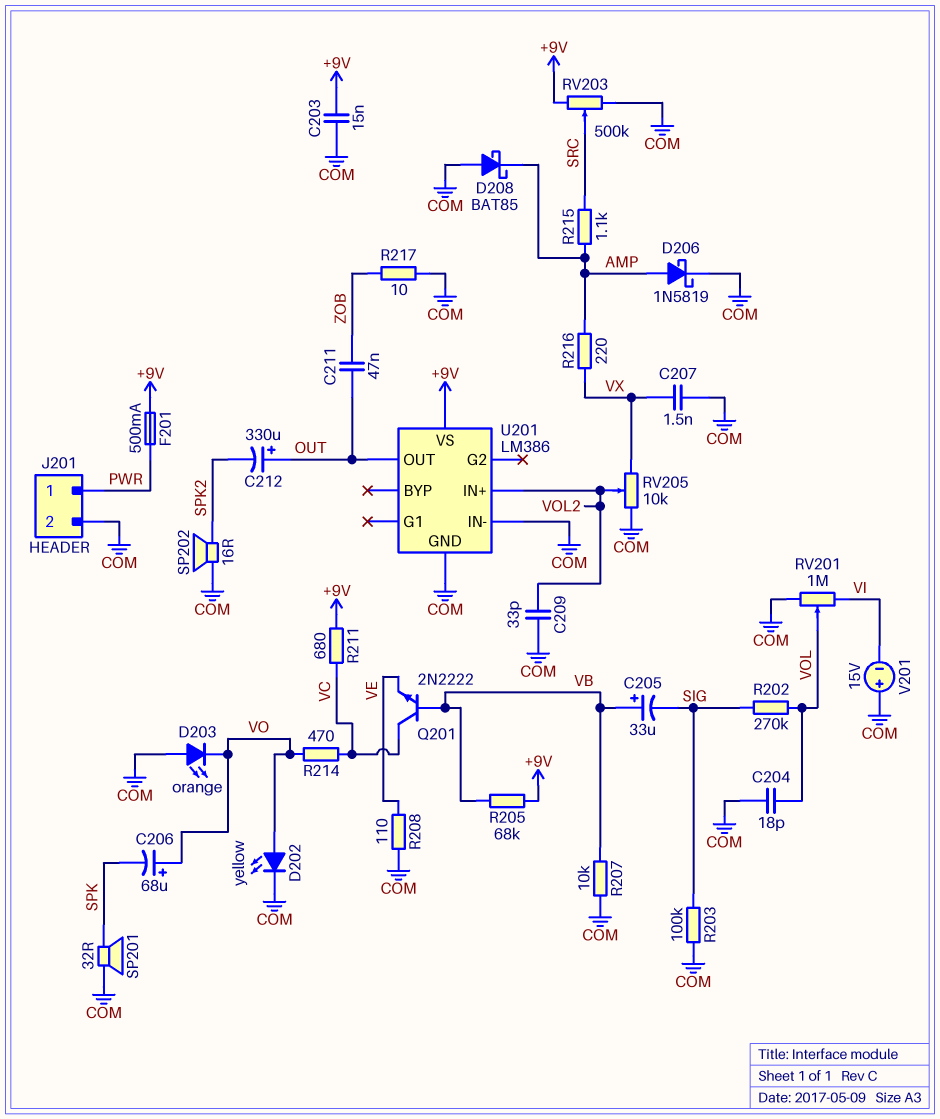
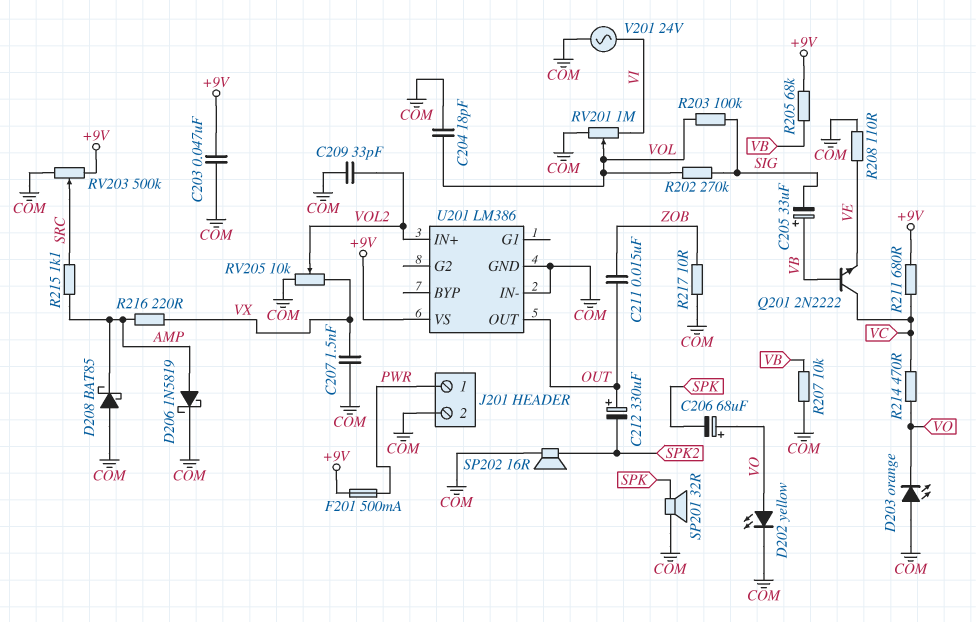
C203: 15nF (+9V, COM) -> 47nF (+9V, COM)
C211: 47nF (OUT, ZOB) -> 15nF (OUT, ZOB)
R203: 100k (COM, SIG) -> 100k (SIG, VOL)
V201: 15V (plus COM, minus VI) -> AC 24V (COM, VI)

